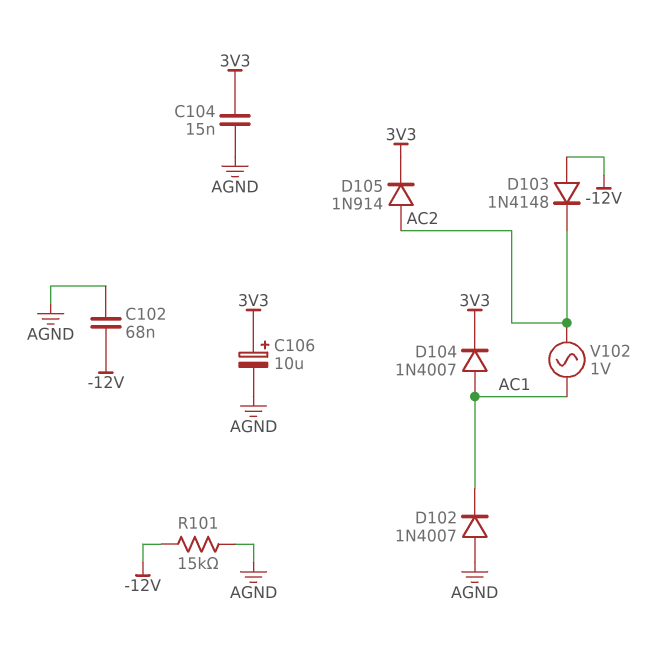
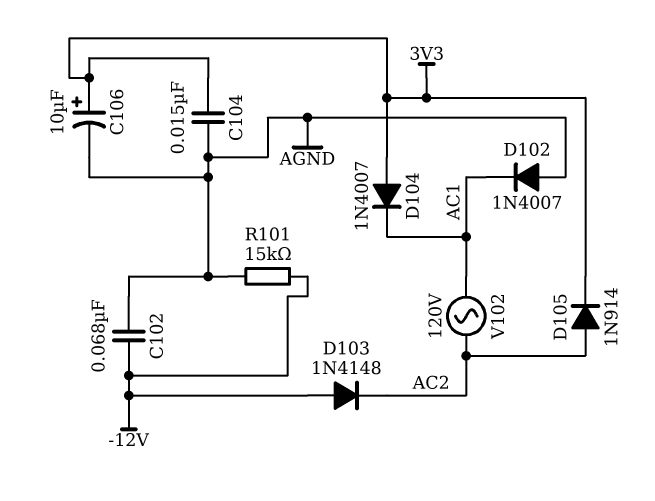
D104: diode 1N4007 (A AC1, K 3V3) -> diode 1N4007 (A 3V3, K AC1)
V102: AC 1V (AC1, AC2) -> AC 120V (AC1, AC2)

